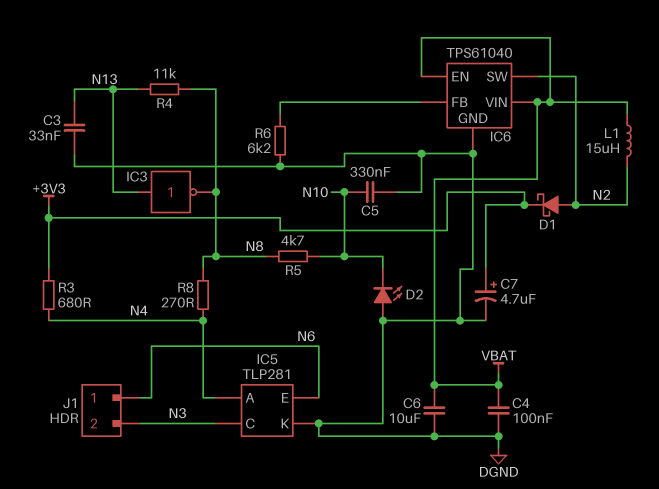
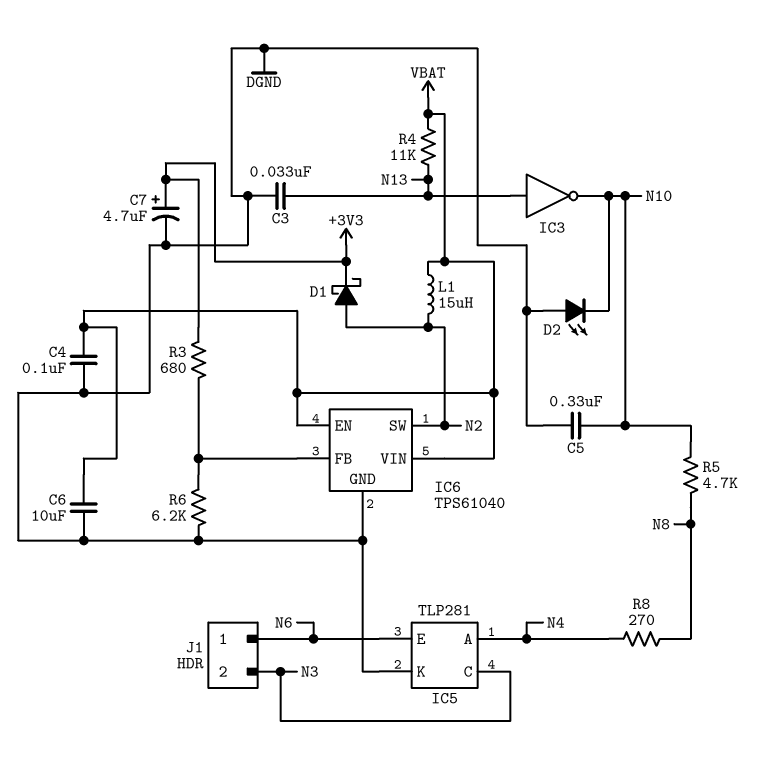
IC3: NOT (in N13, out N8) -> NOT (in N13, out N10)
R3: 680 (+3V3, N4) -> 680 (+3V3, IC6/FB)
R4: 11k (N8, N13) -> 11k (N13, VBAT)

